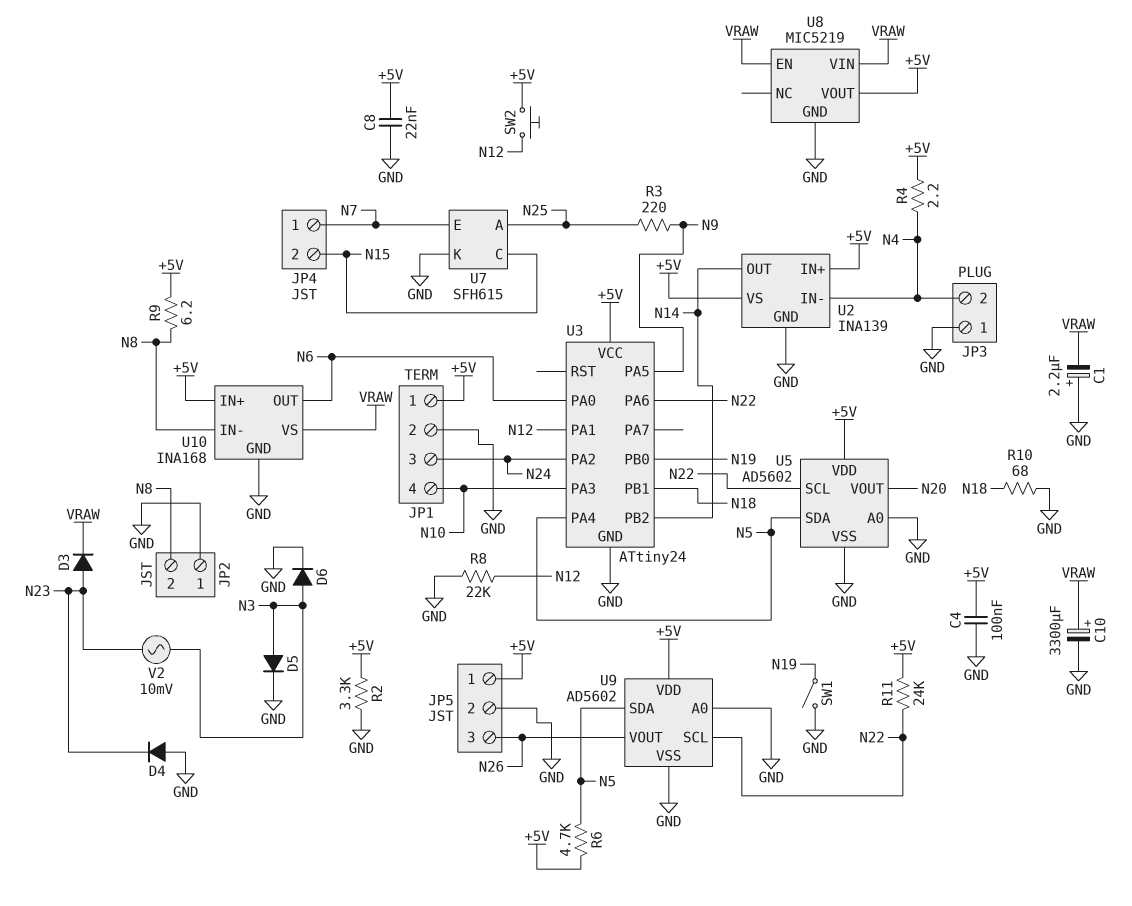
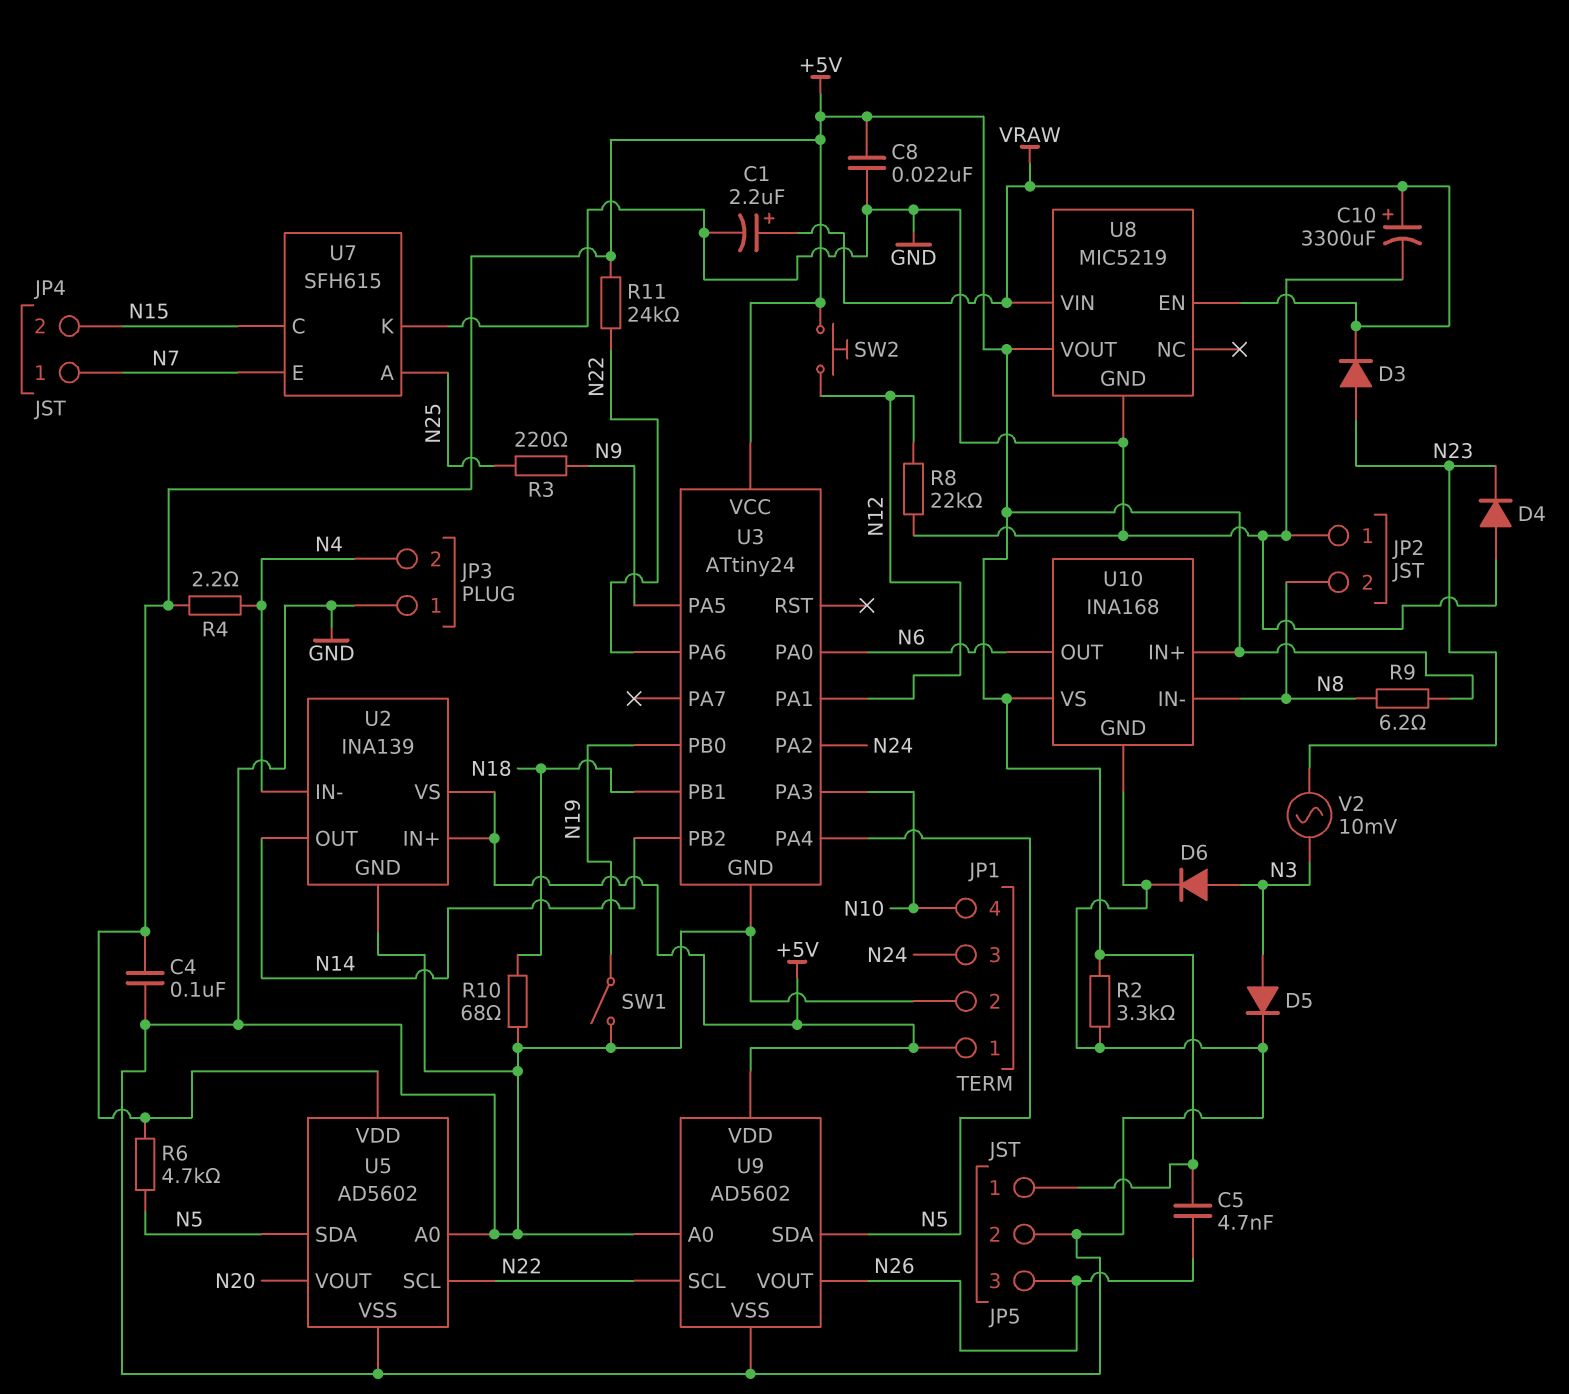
C1: 2.2uF (plus GND, minus VRAW) -> 2.2uF (plus VRAW, minus GND)
C5: none -> 4.7nF (+5V, N26)
U10 pin VS: VRAW -> +5V

